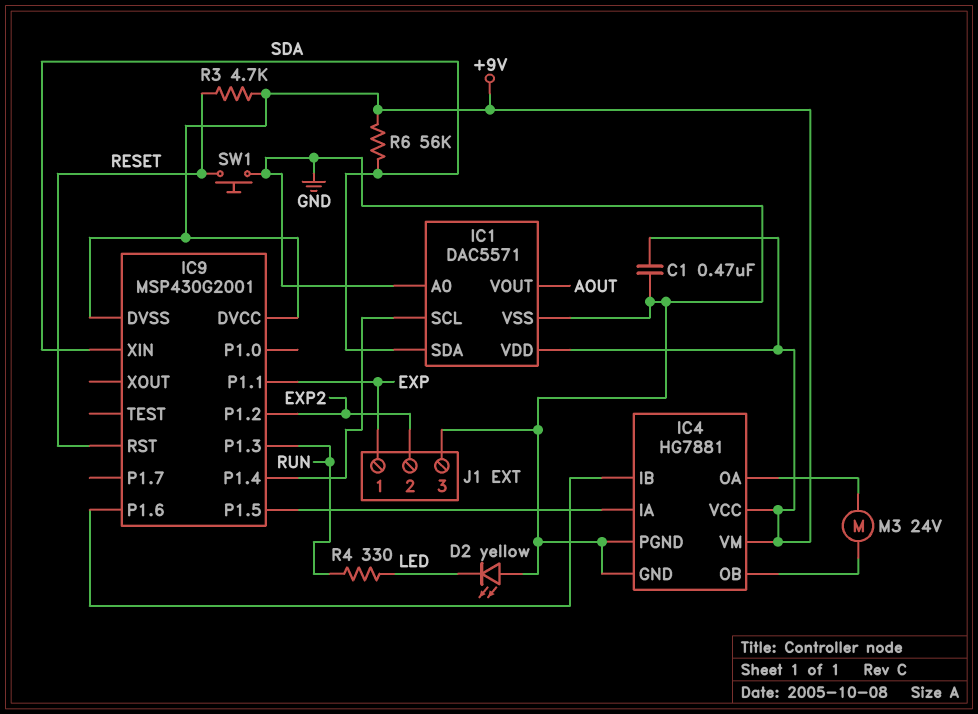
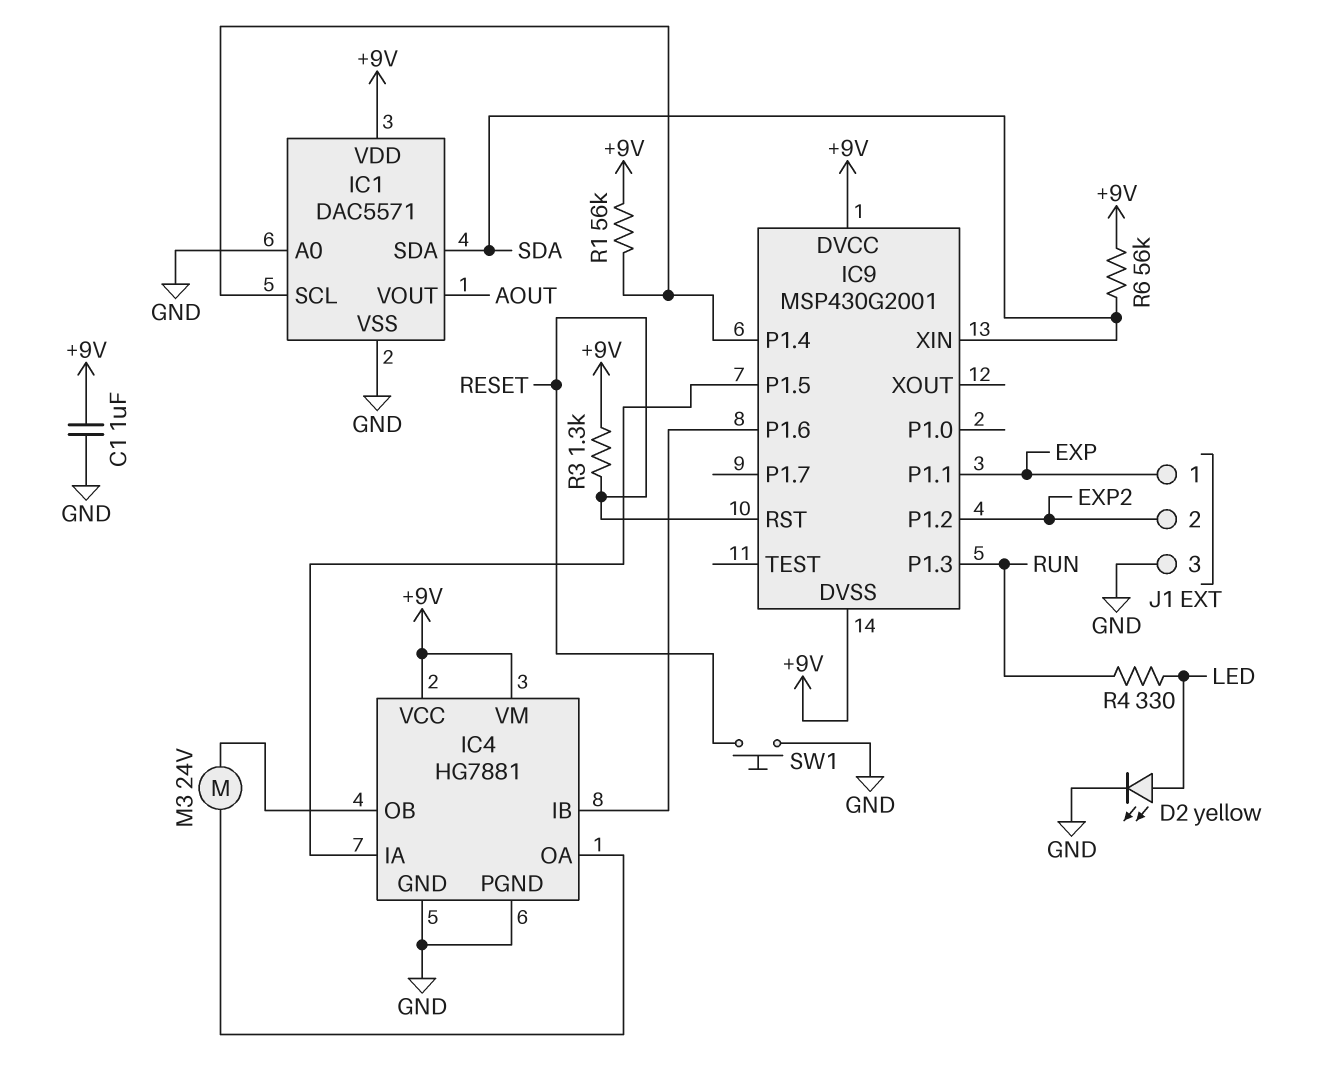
C1: 470nF (+9V, GND) -> 1uF (+9V, GND)
D2: LED yellow (A GND, K LED) -> LED yellow (A LED, K GND)
R1: none -> 56k (+9V, IC1/SCL)
R3: 4.7k (+9V, RESET) -> 1.3k (+9V, RESET)

